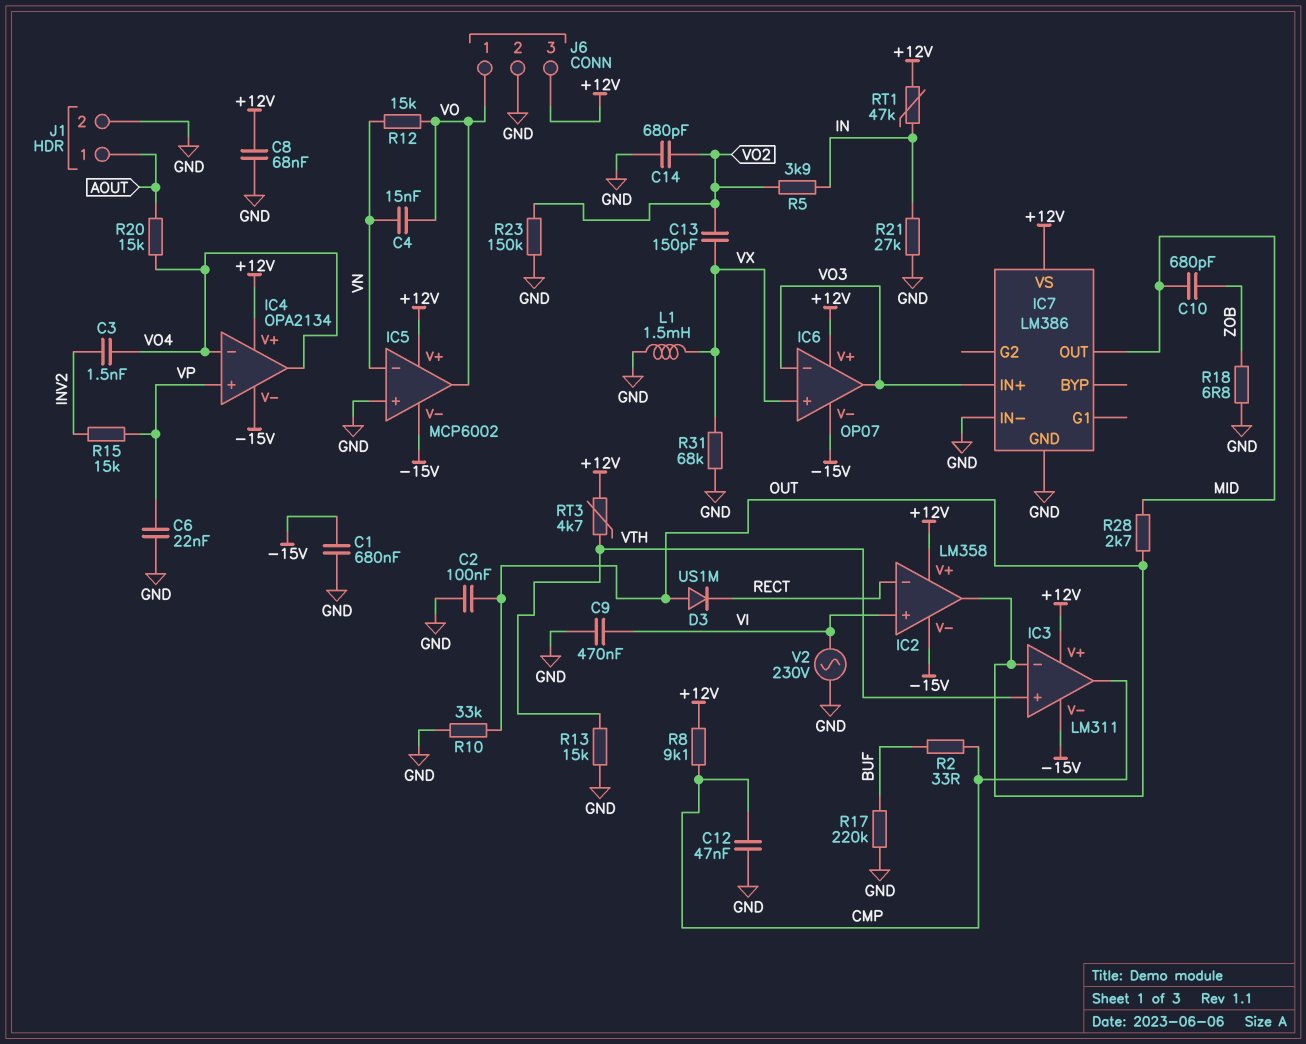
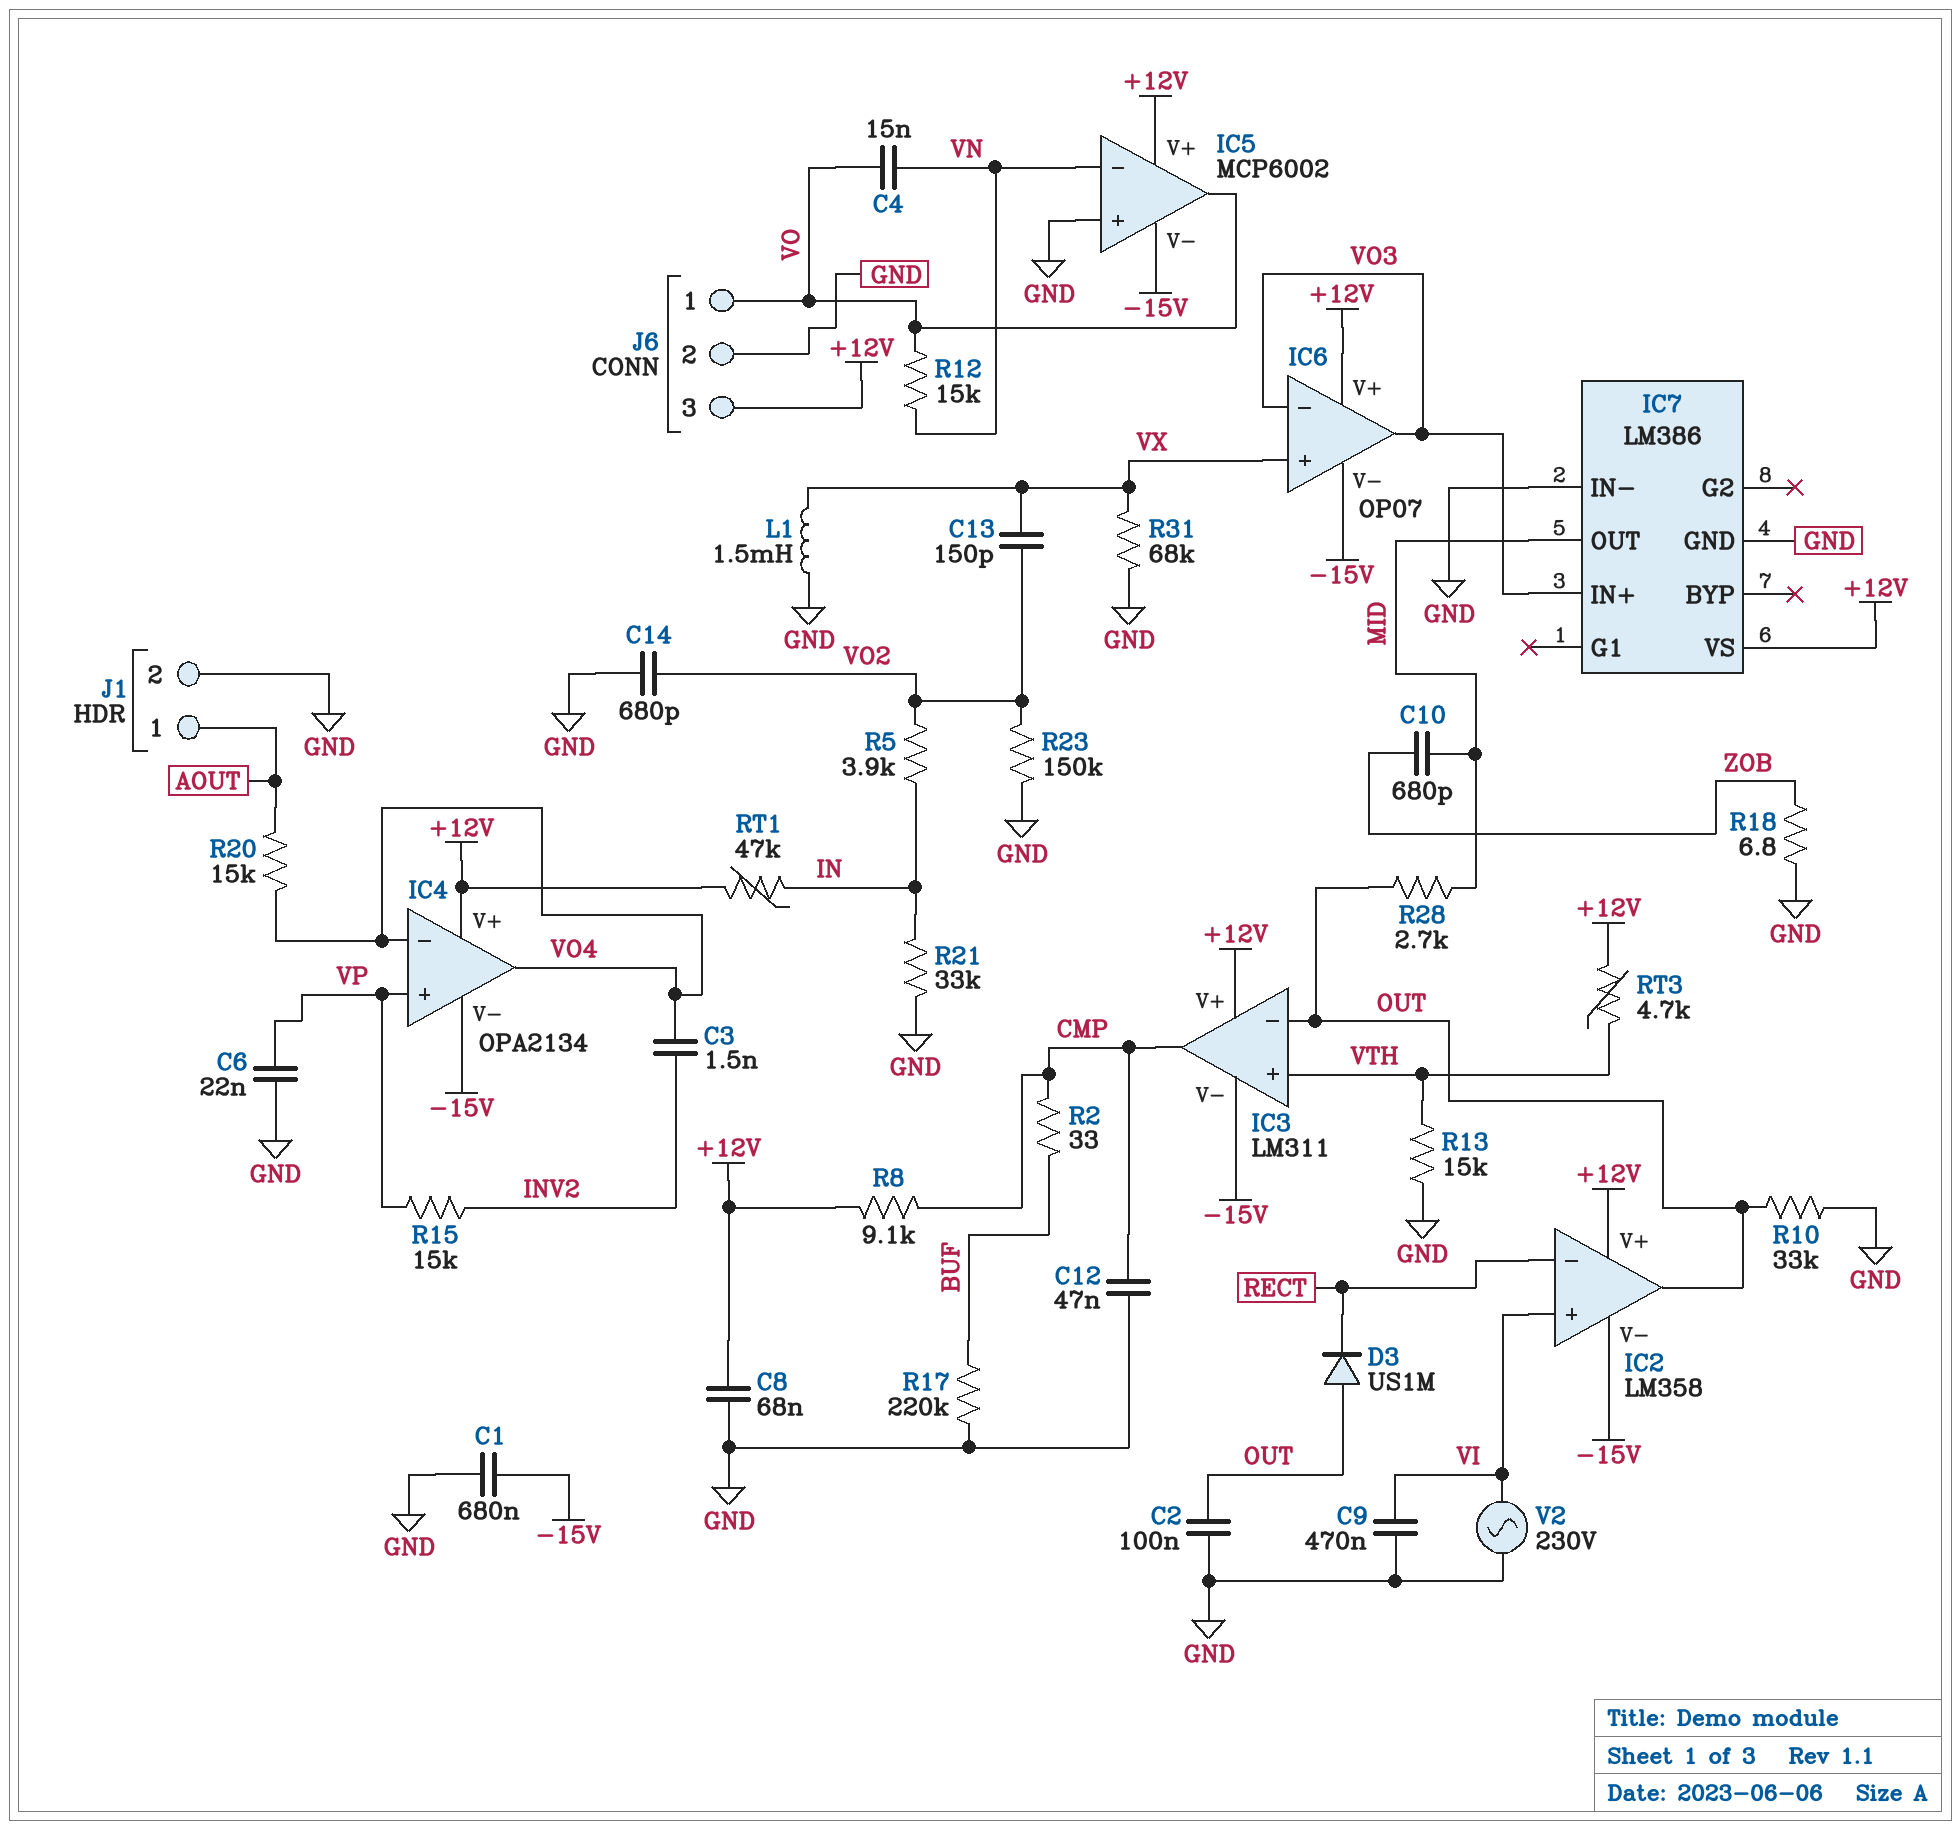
R21: 27k (GND, IN) -> 33k (GND, IN)

